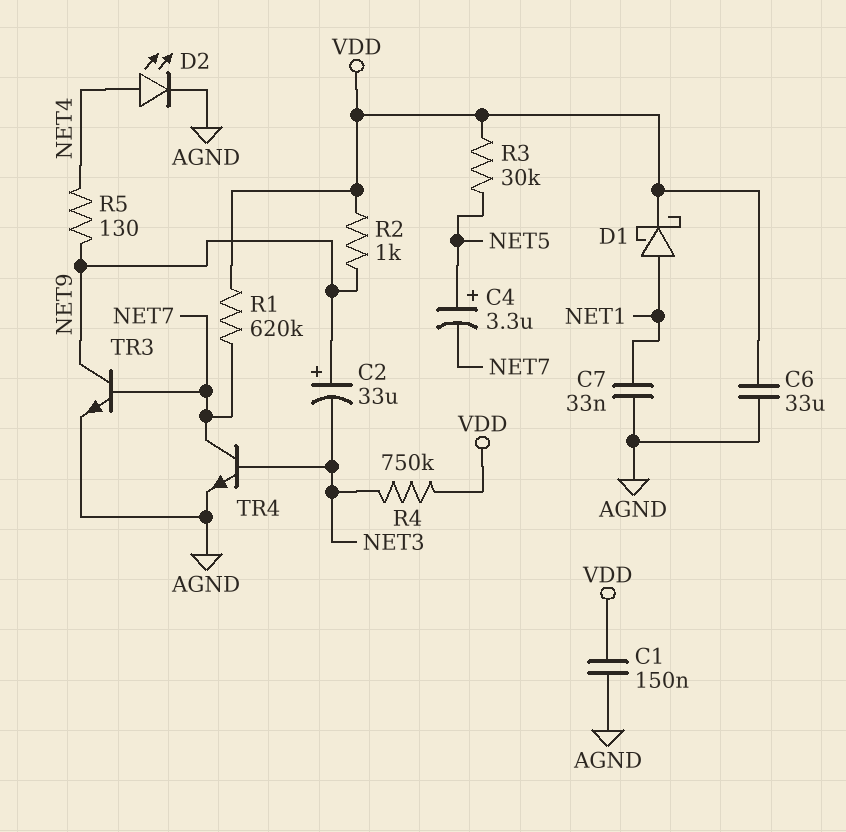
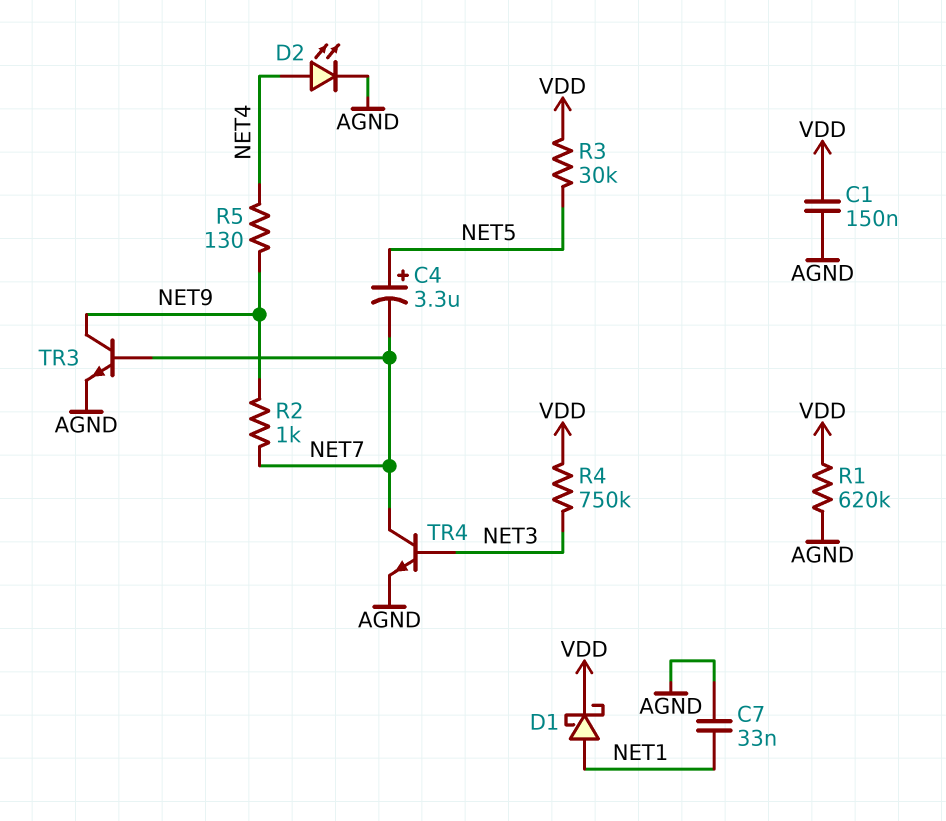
C2: 33uF (plus NET9, minus NET3) -> none
C6: 33uF (AGND, VDD) -> none
R1: 620k (NET7, VDD) -> 620k (AGND, VDD)
R2: 1k (NET9, VDD) -> 1k (NET7, NET9)

